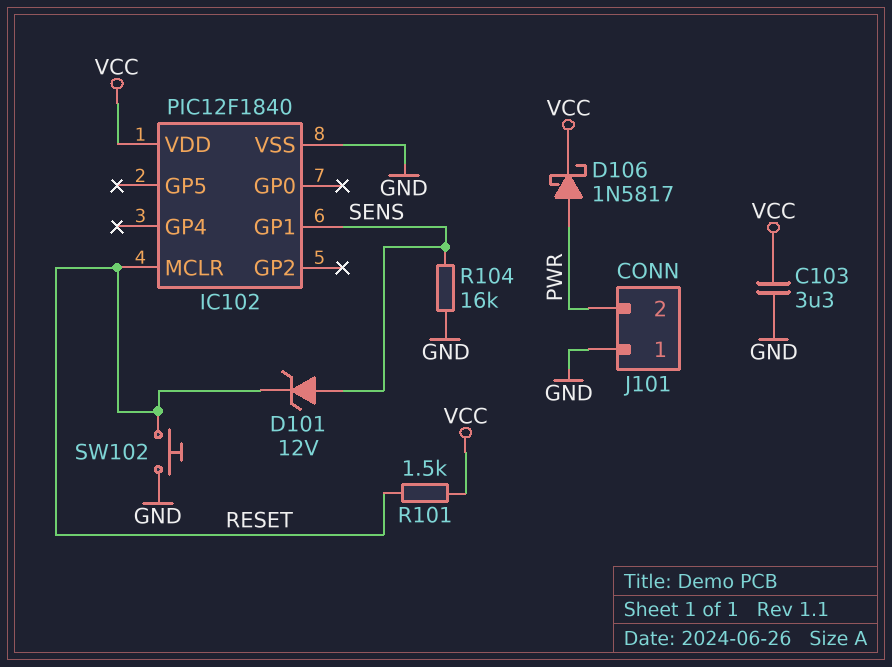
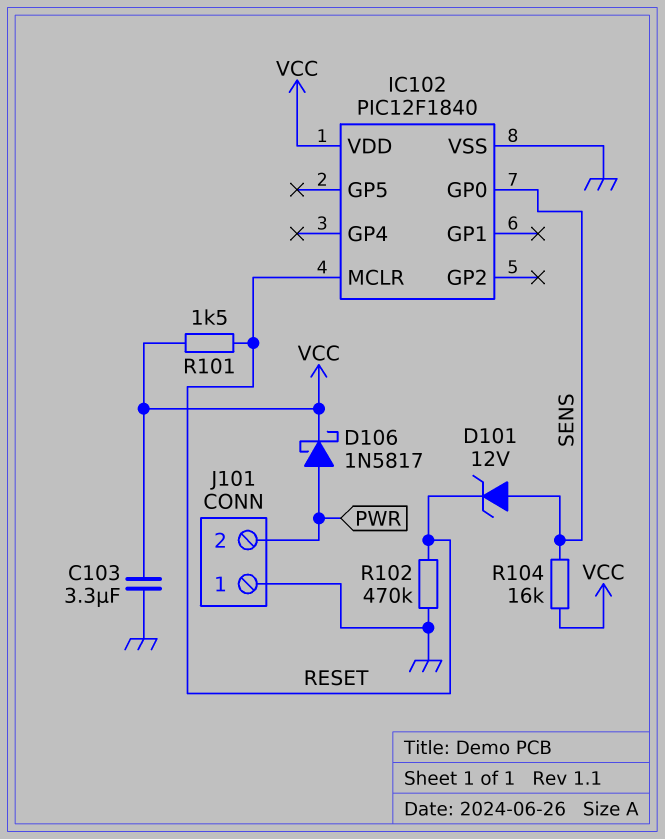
IC102 pin GP0: none -> SENS
IC102 pin GP1: SENS -> none
R102: none -> 470k (GND, RESET)
R104: 16k (GND, SENS) -> 16k (SENS, VCC)
SW102: button (GND, RESET) -> none

